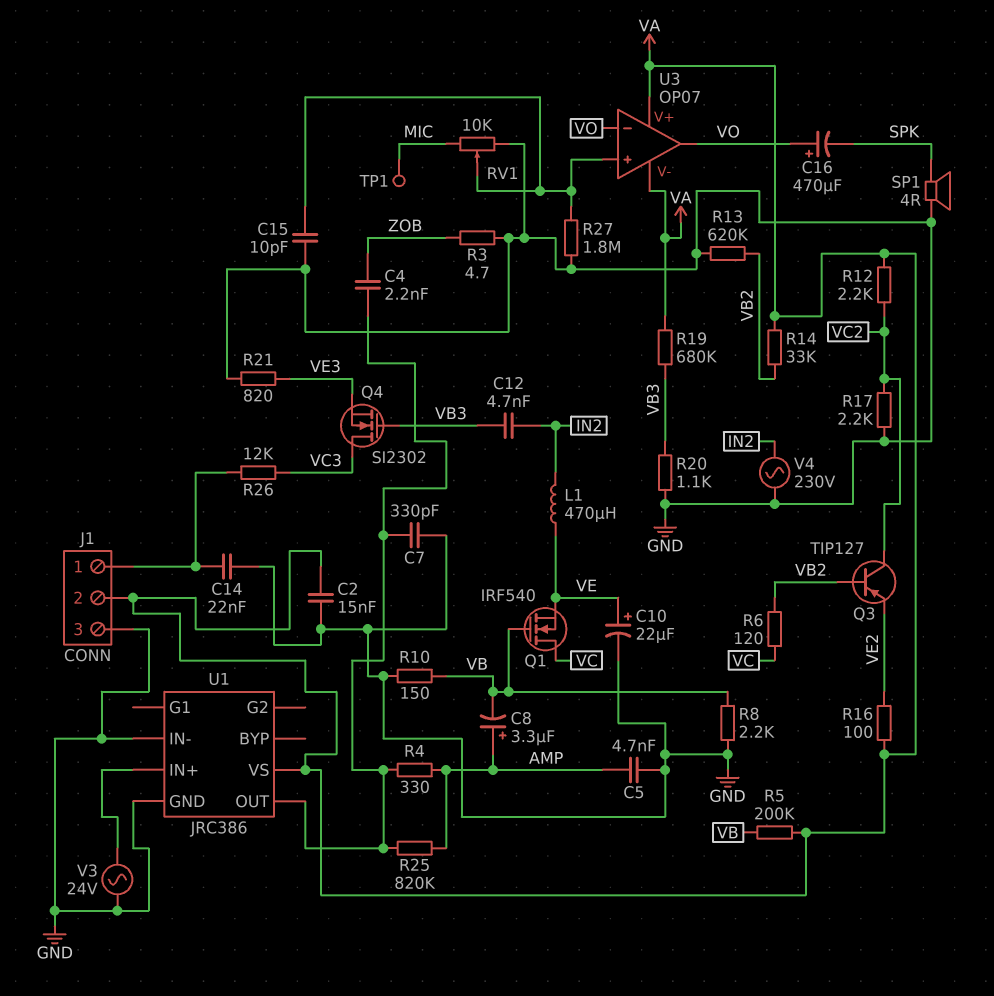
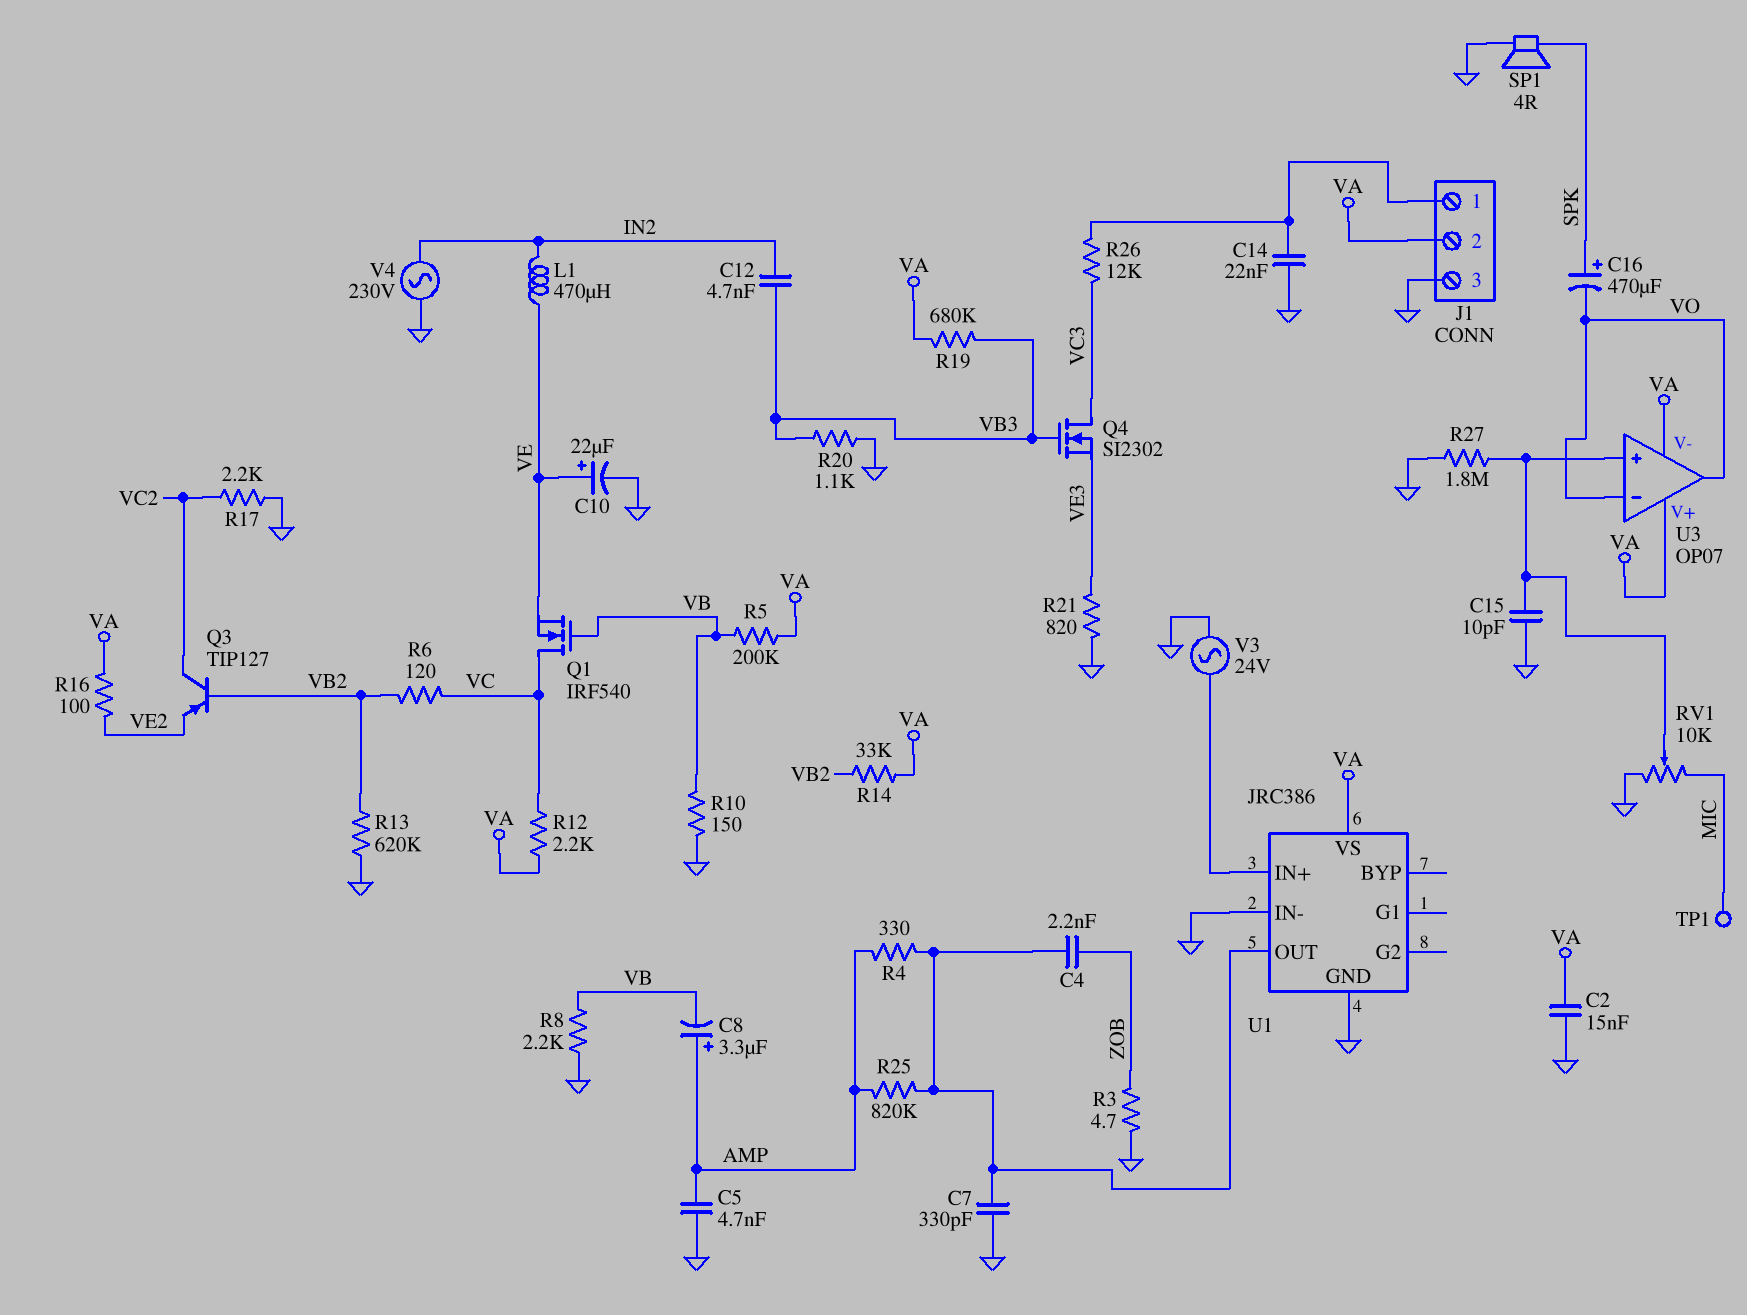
C16: 470uF (plus VO, minus SPK) -> 470uF (plus SPK, minus VO)
R12: 2.2k (VA, VC2) -> 2.2k (VA, VC)

